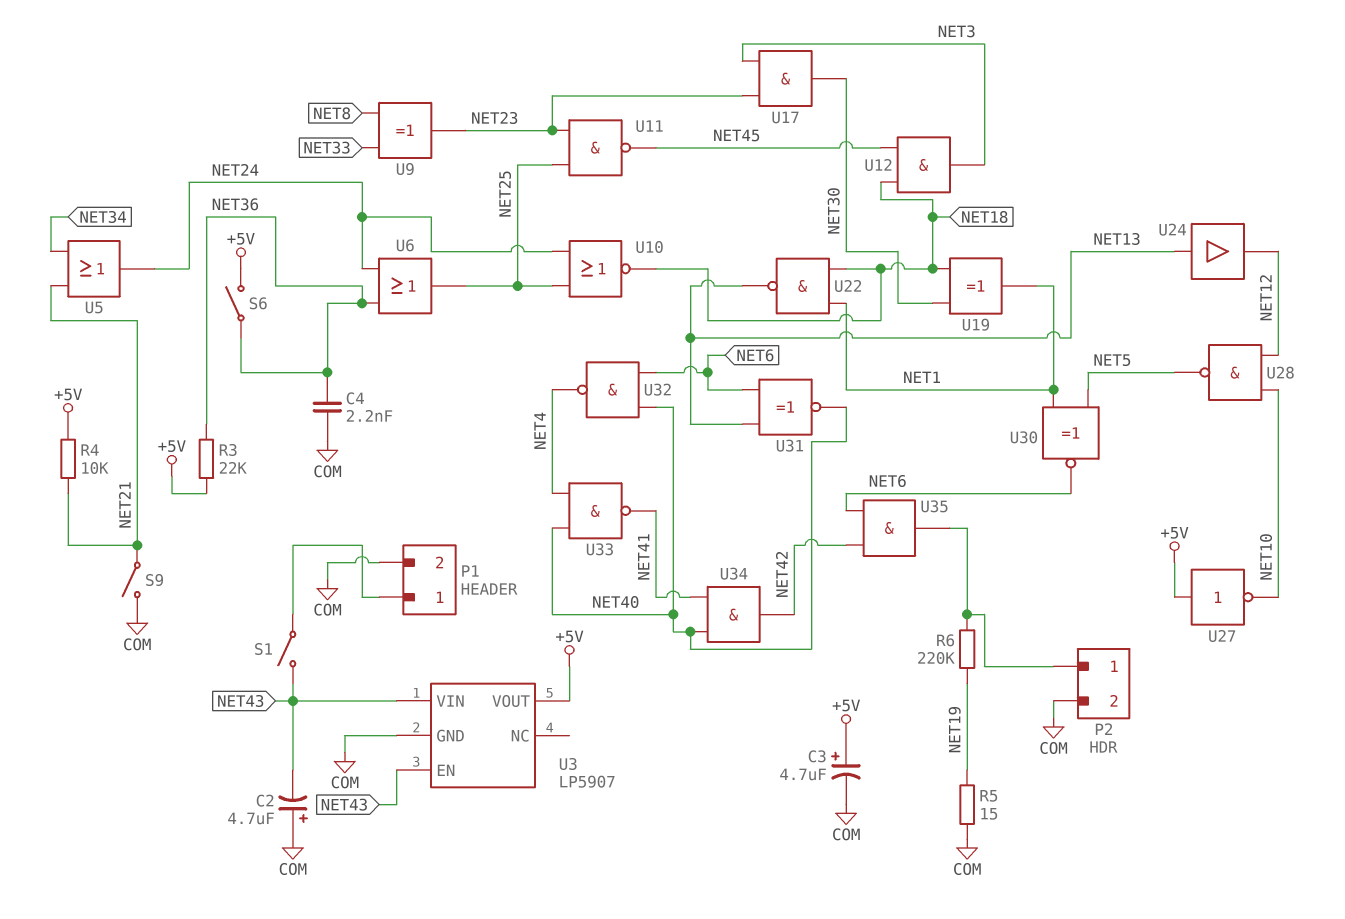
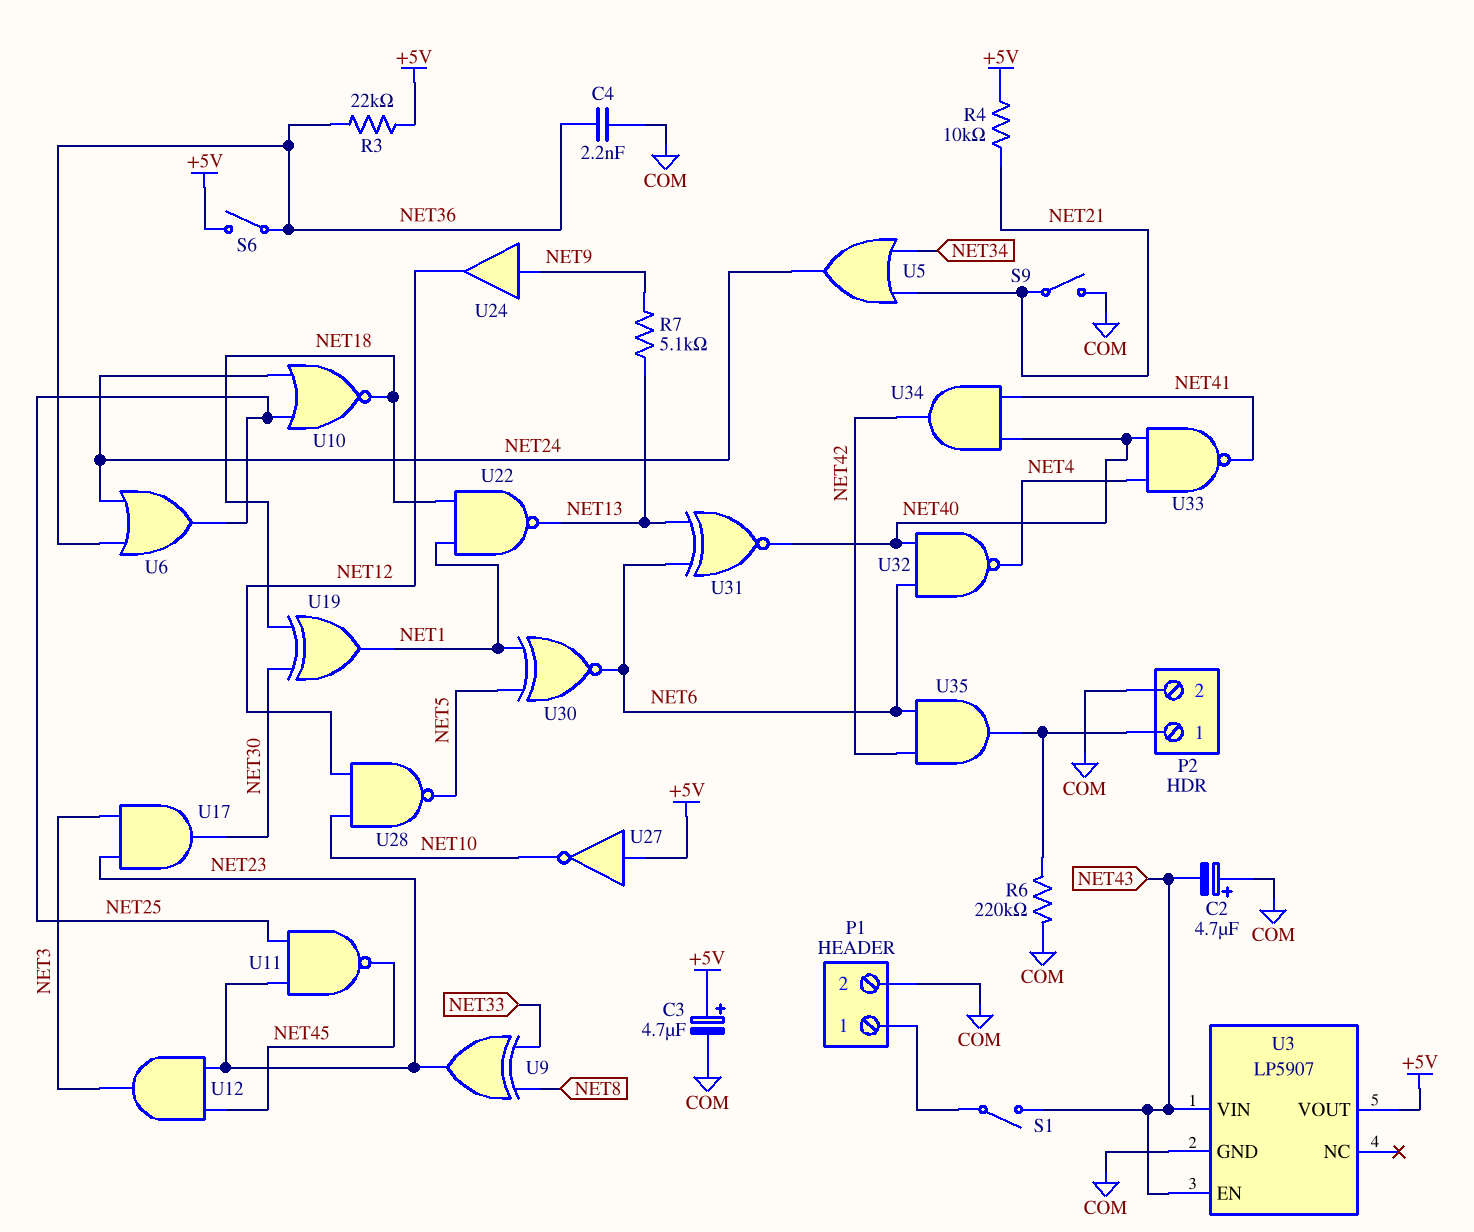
R5: 15 (COM, NET19) -> none
R6: 220k (NET19, P2/1) -> 220k (COM, P2/1)
R7: none -> 5.1k (NET9, NET13)
U12: AND (in NET18, in NET45, out NET3) -> AND (in NET23, in NET45, out NET3)
U24: buffer (in NET13, out NET12) -> buffer (in NET9, out NET12)

